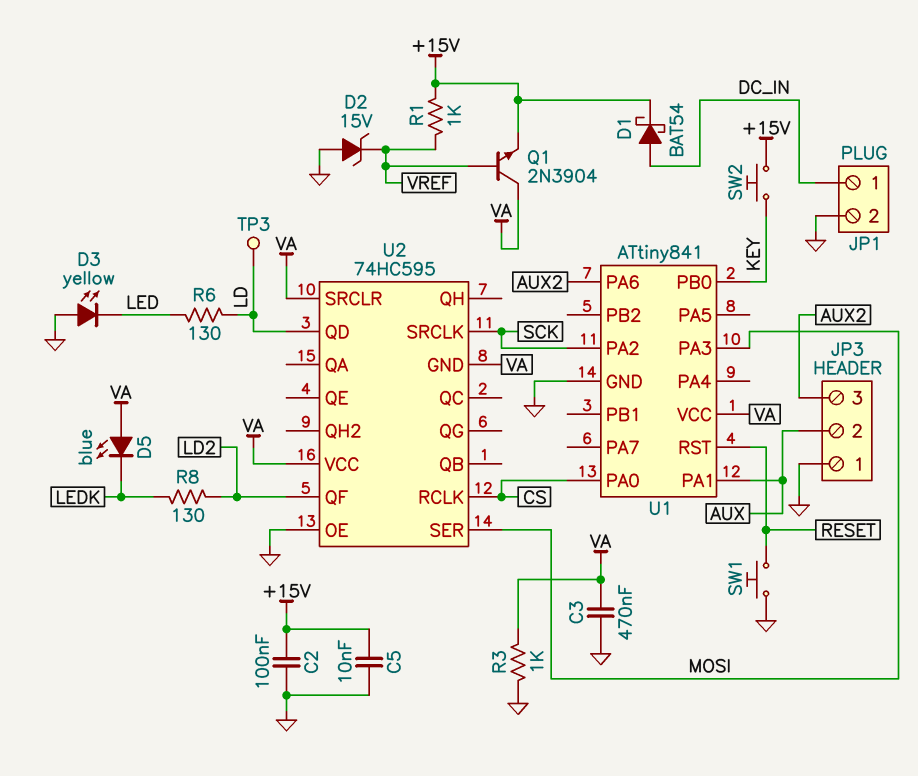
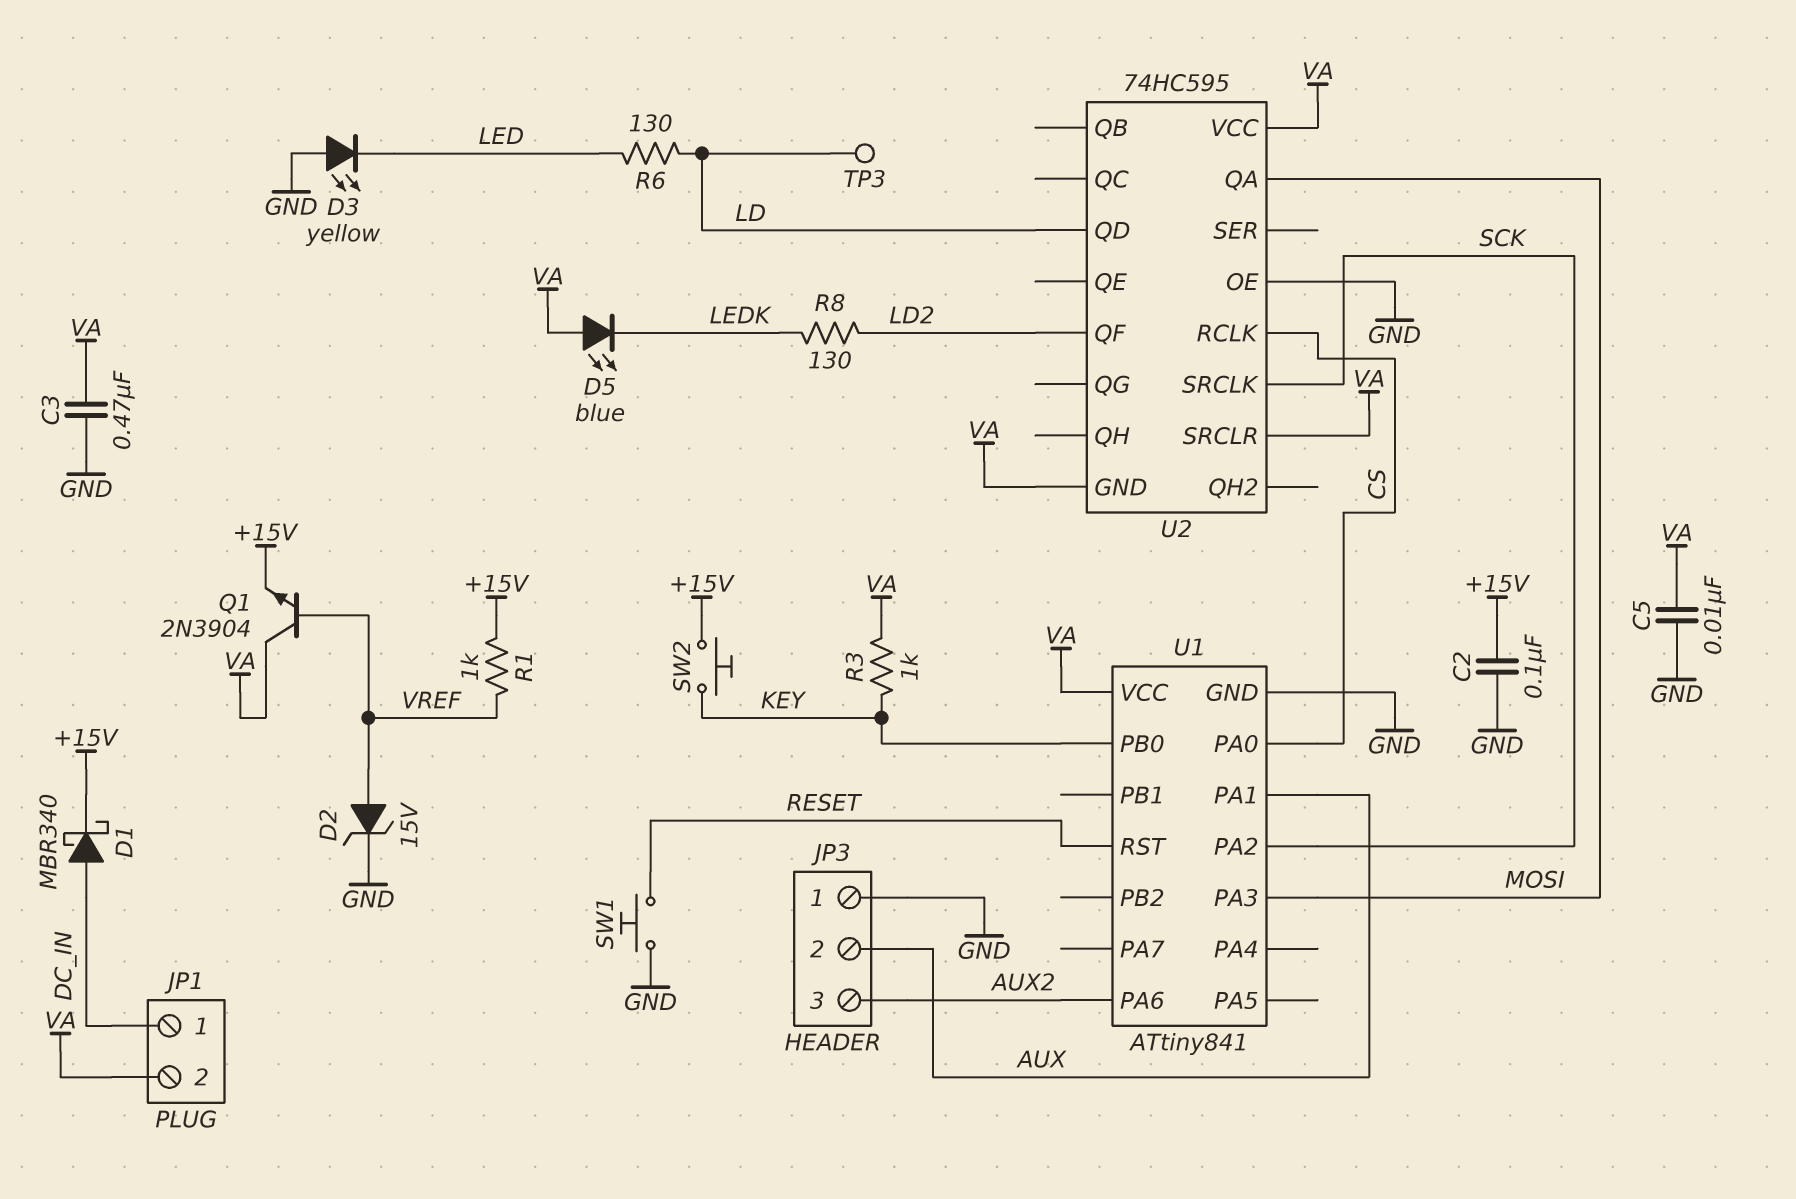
C5: 10nF (+15V, GND) -> 10nF (GND, VA)
D1: schottky BAT54 (A DC_IN, K +15V) -> schottky MBR340 (A DC_IN, K +15V)
D2: zener 15V (A GND, K VREF) -> zener 15V (A VREF, K GND)
JP1 pin 2: GND -> VA
R3: 1k (GND, VA) -> 1k (KEY, VA)
U2 pin QA: none -> MOSI
U2 pin SER: MOSI -> none

